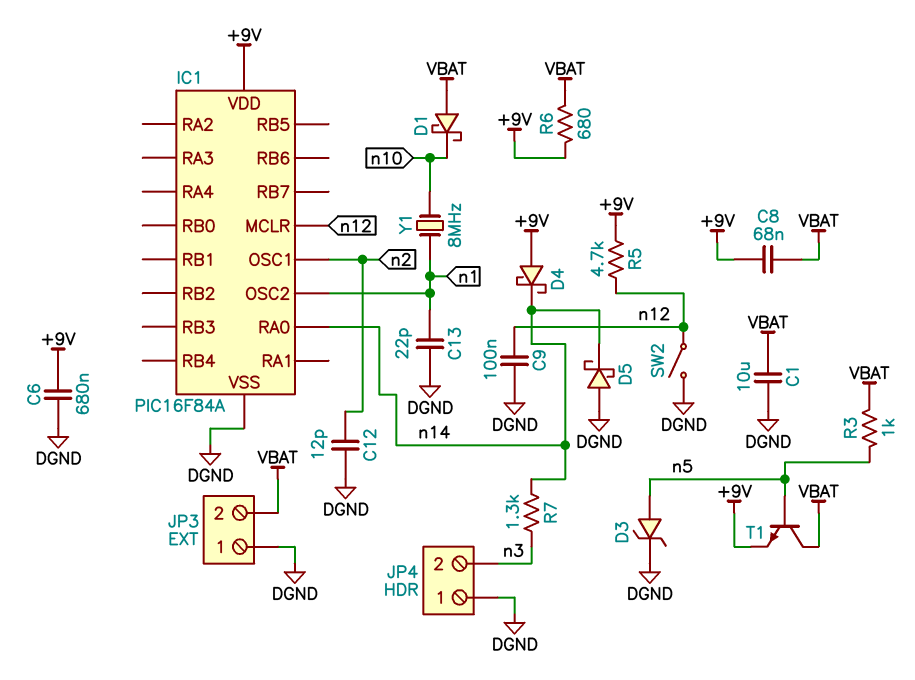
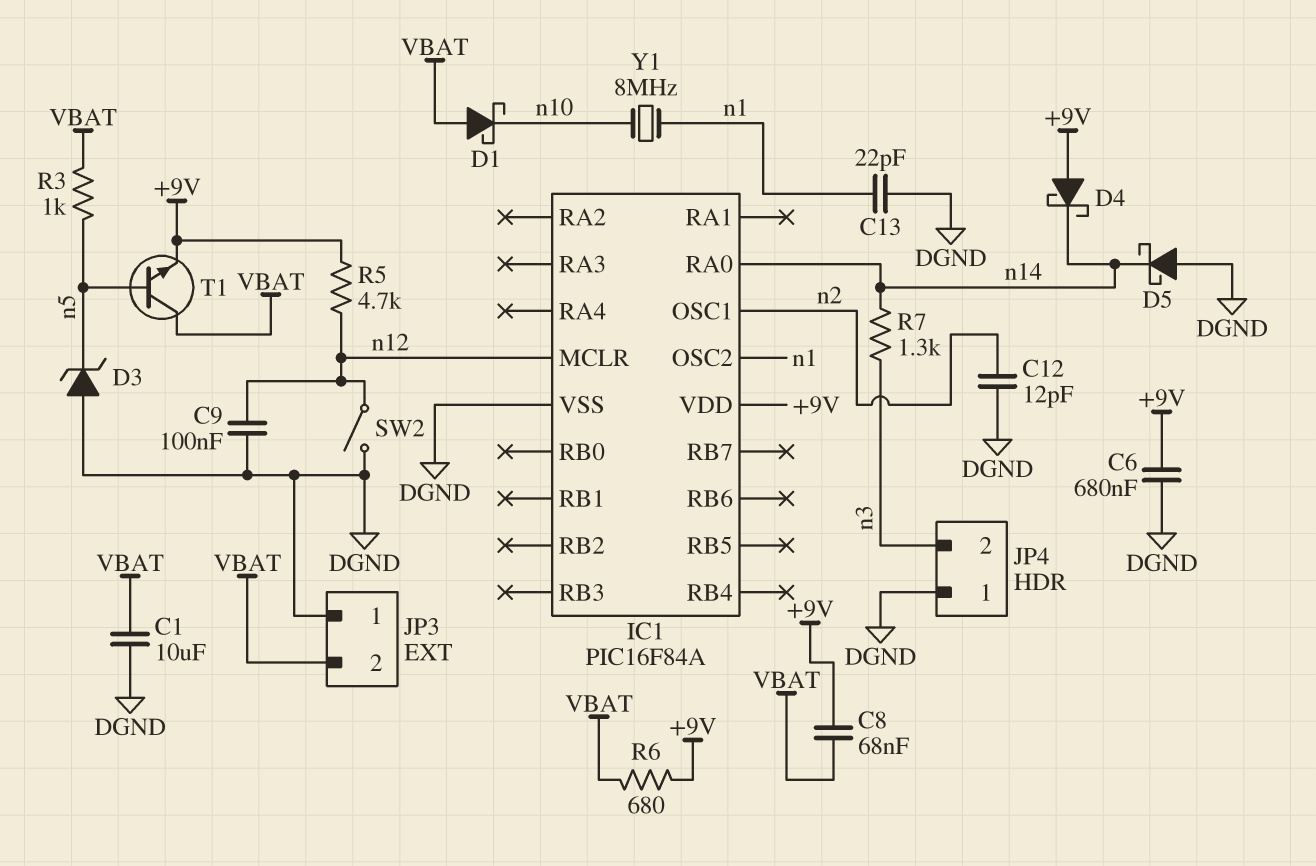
D3: zener (A n5, K DGND) -> zener (A DGND, K n5)

